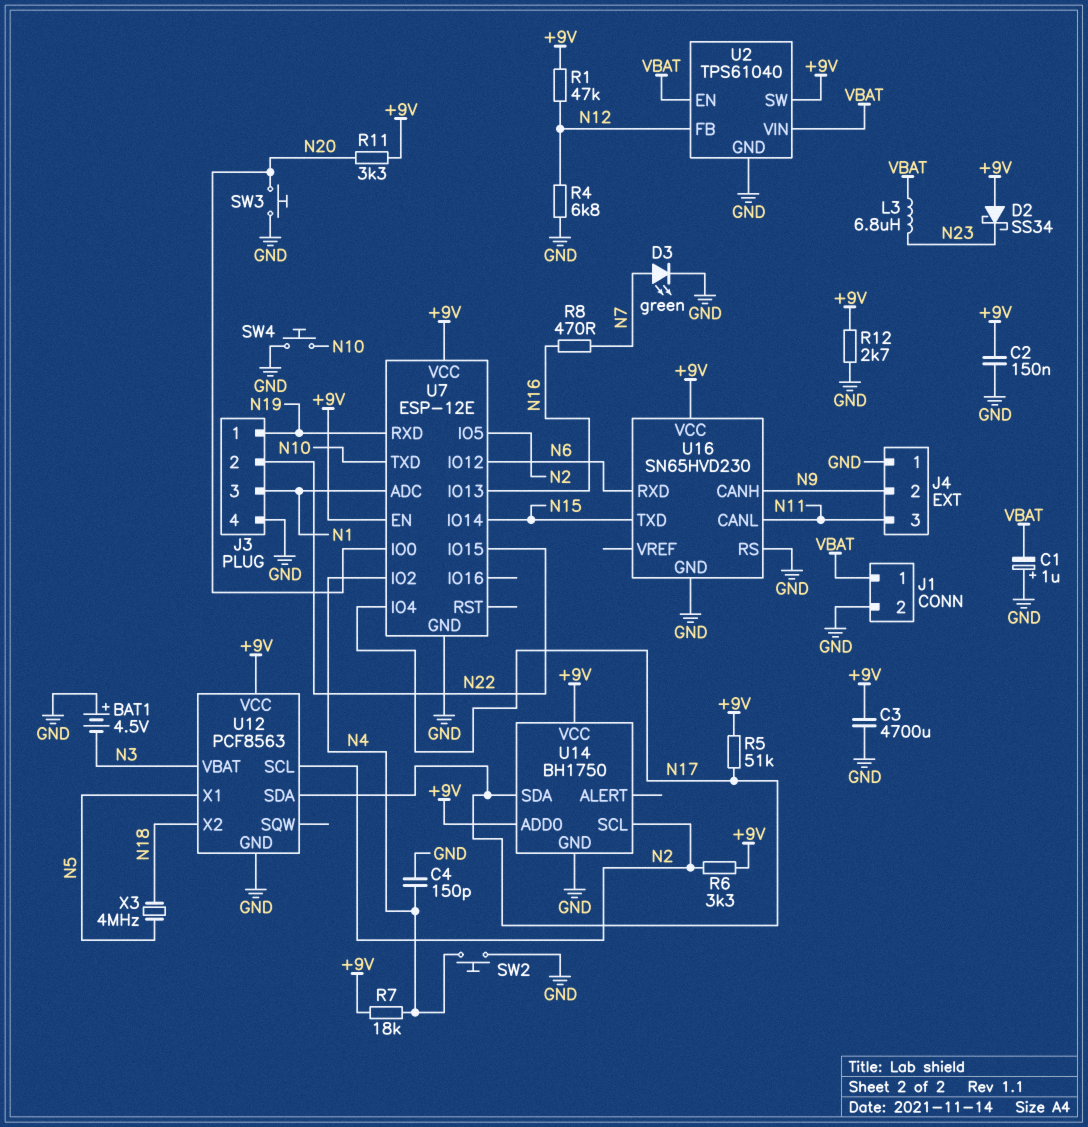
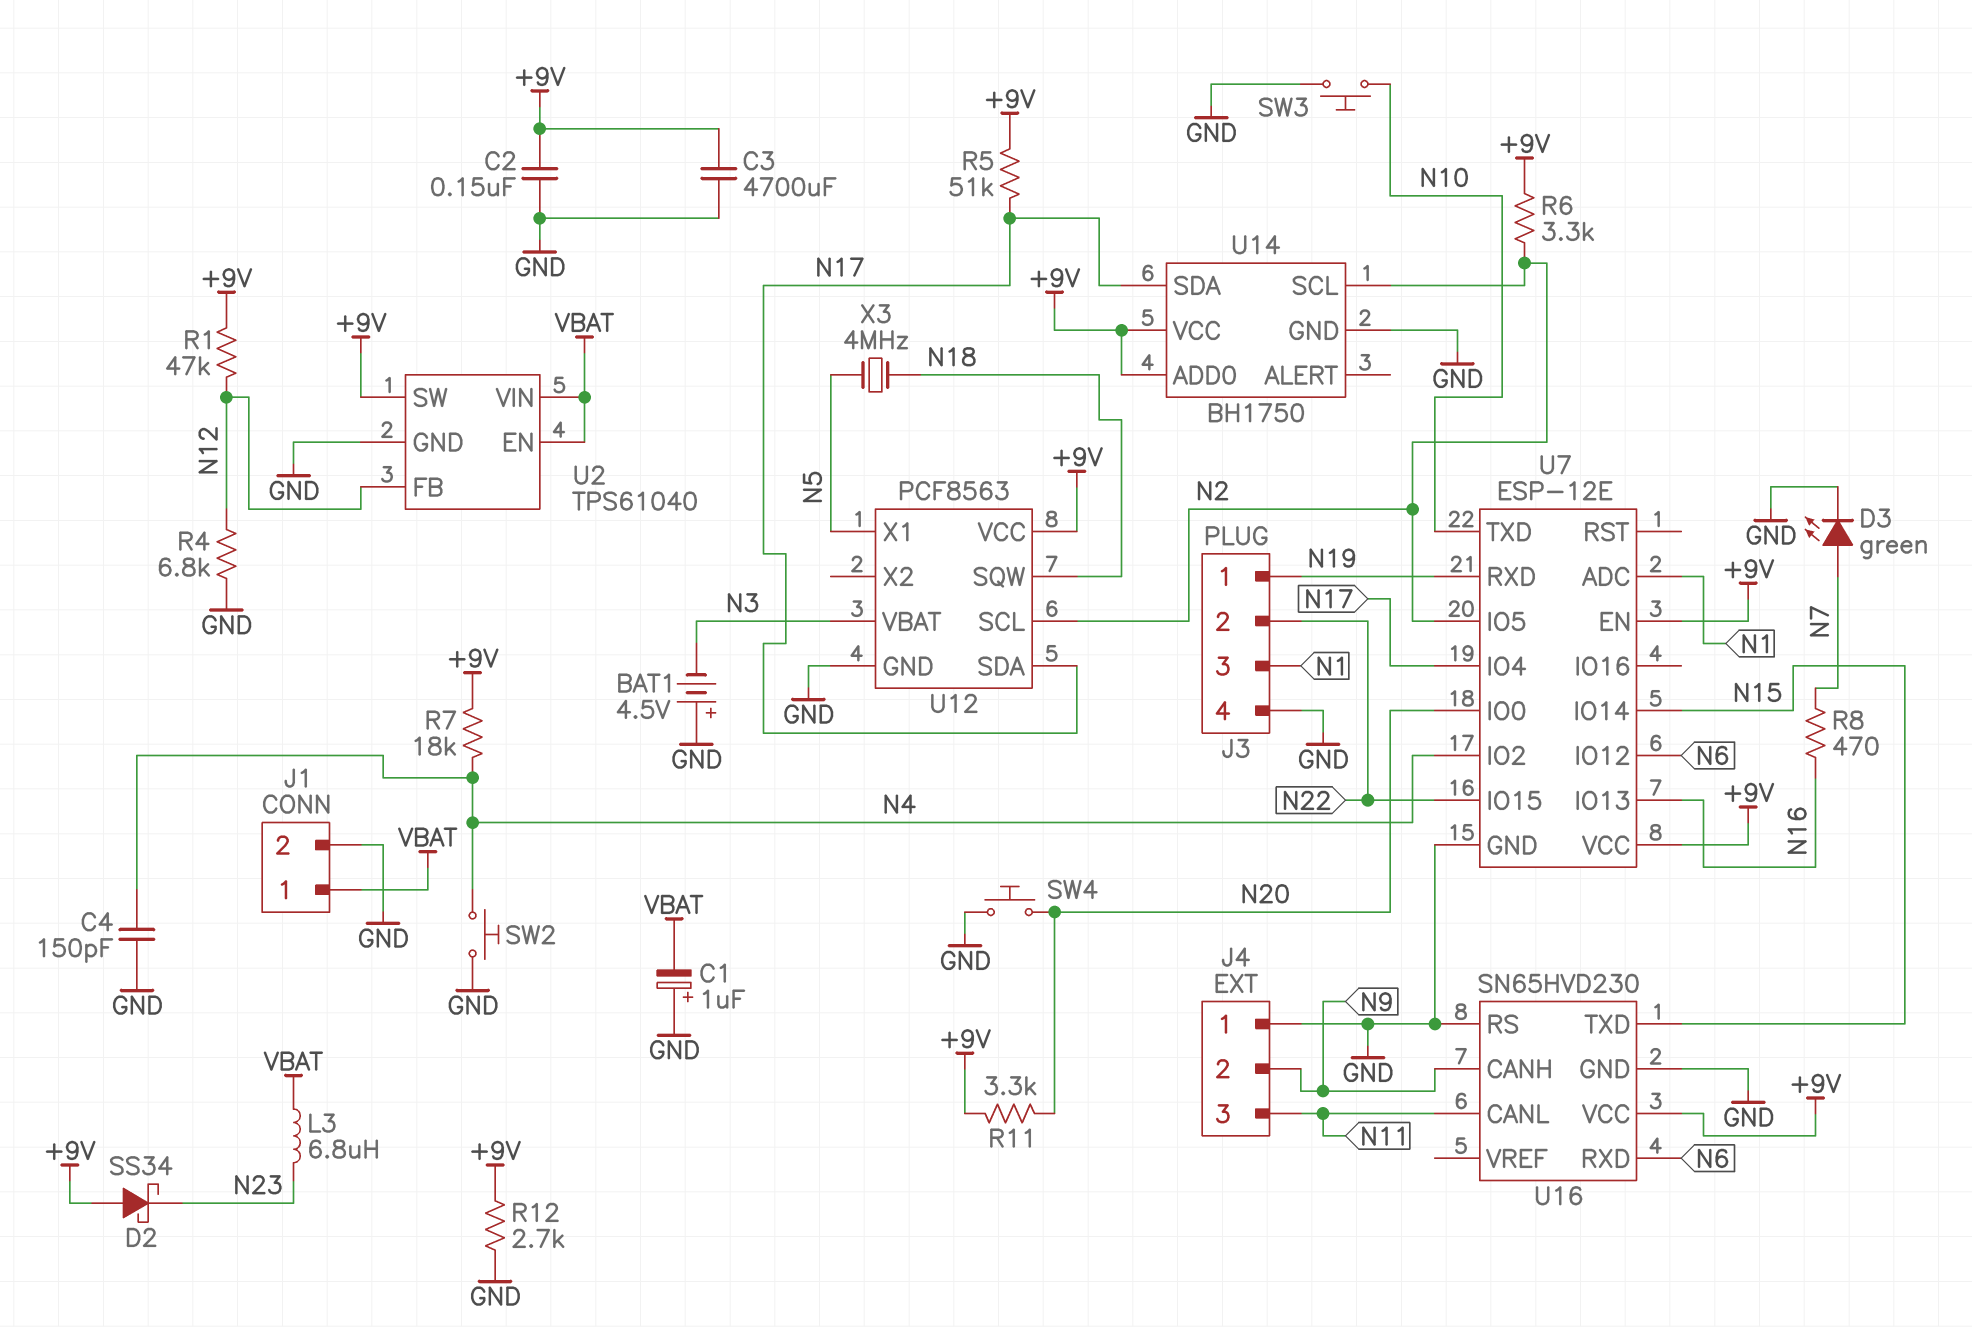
SW3: button (GND, N20) -> button (GND, N10)
SW4: button (GND, N10) -> button (GND, N20)
U12 pin SQW: none -> N18
U12 pin X2: N18 -> none

